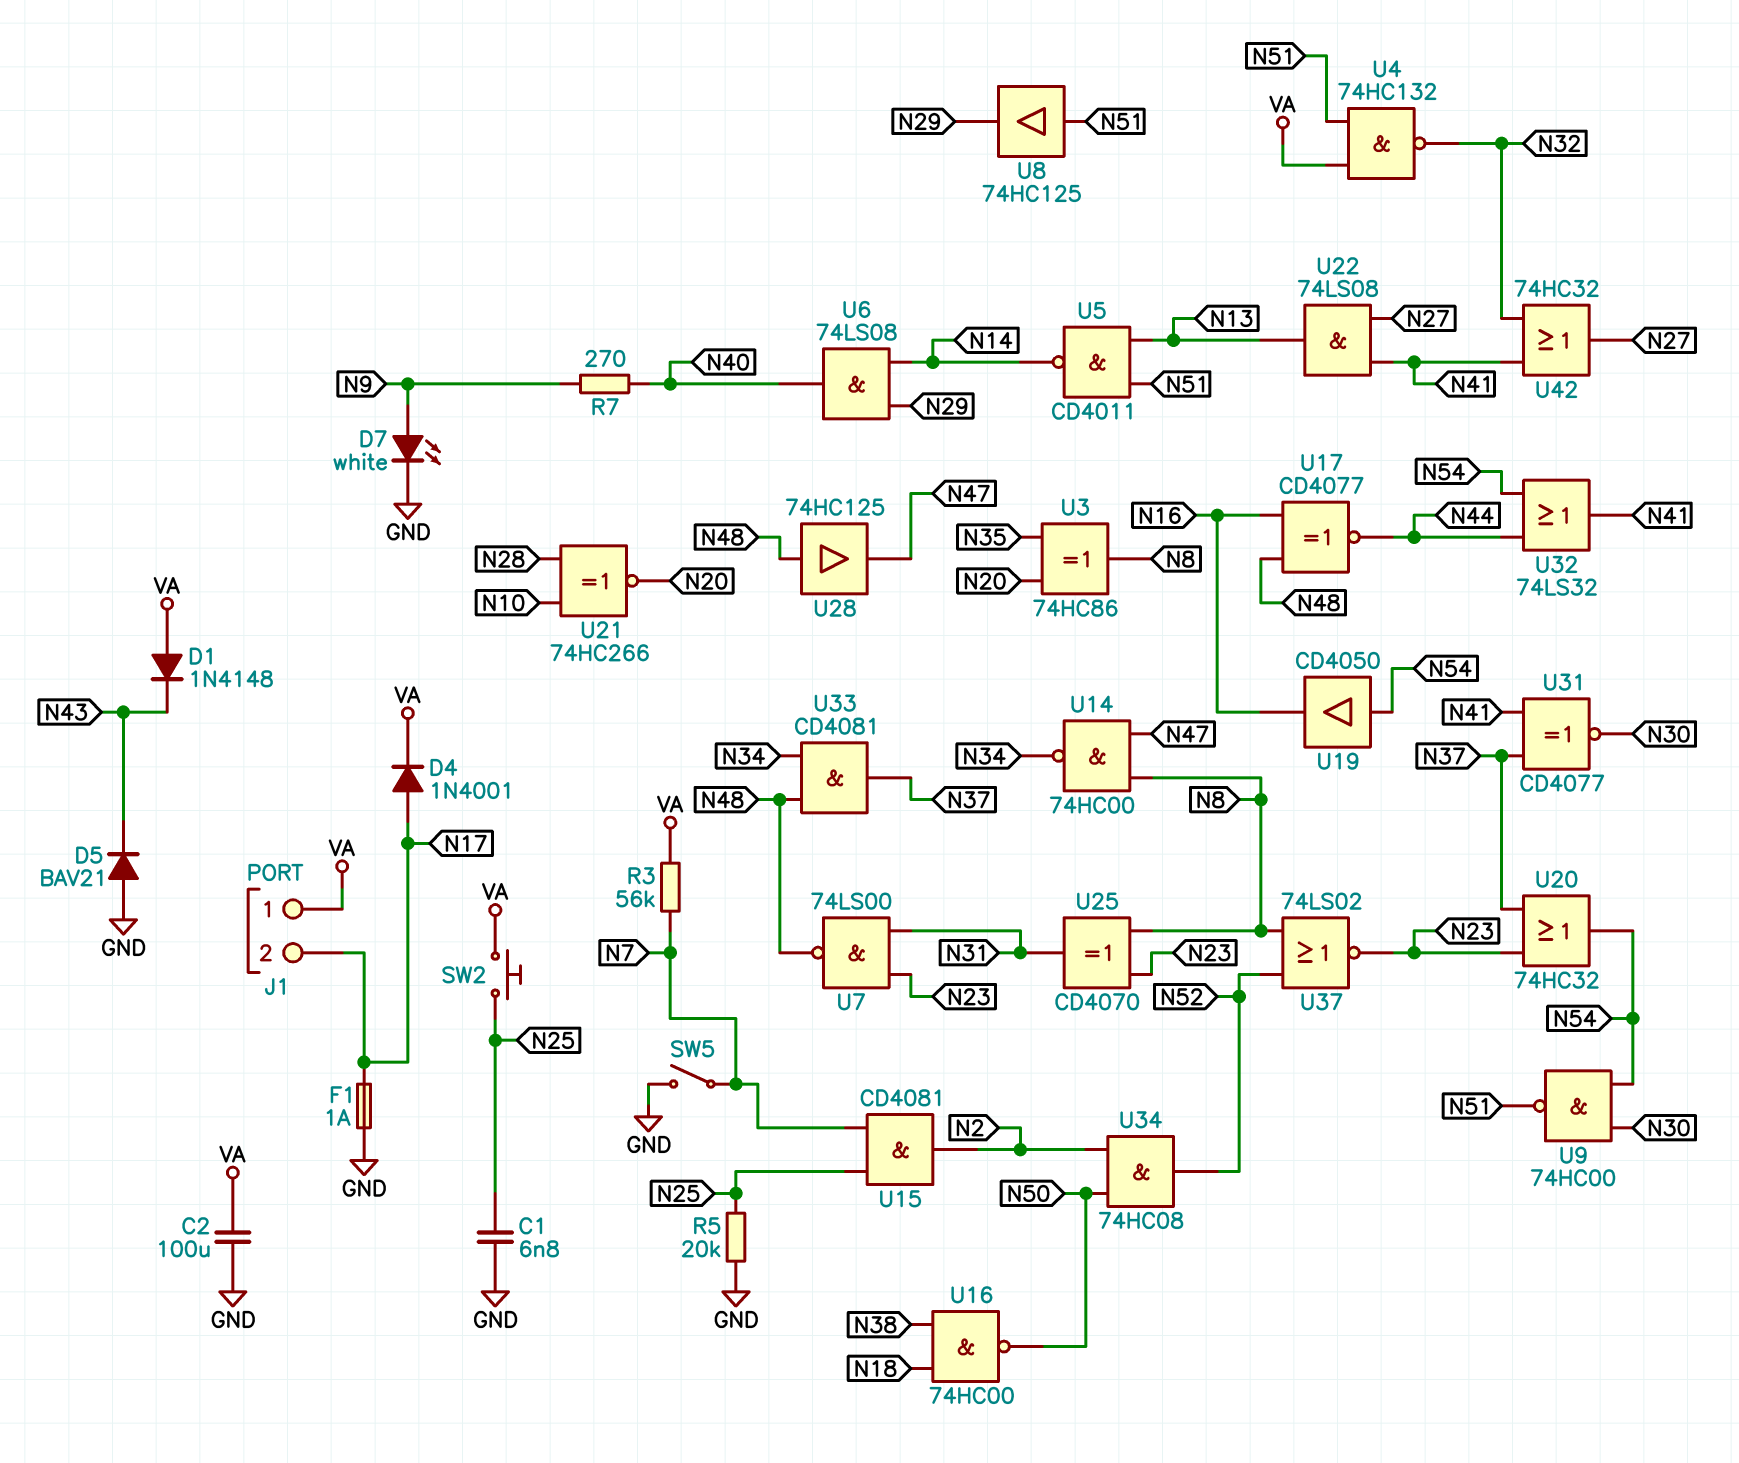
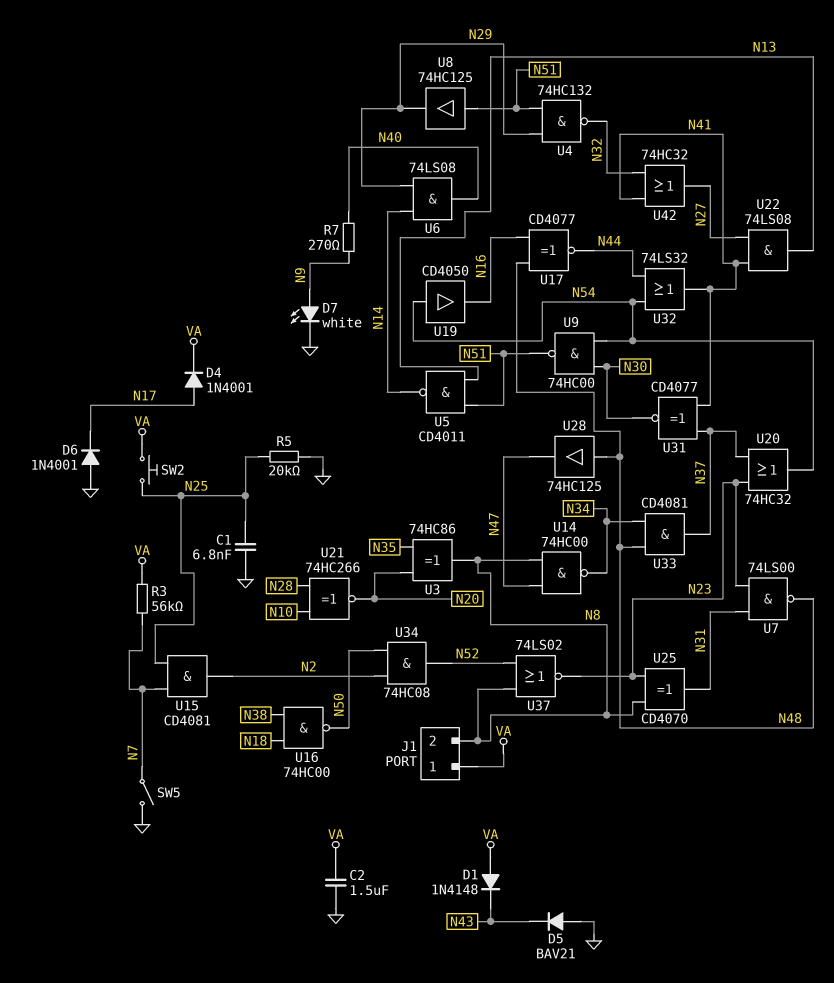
C2: 100uF (GND, VA) -> 1.5uF (GND, VA)
D6: none -> diode 1N4001 (A GND, K N17)
F1: 1A (GND, N17) -> none
J1 pin 2: N17 -> N8
U4: NAND 74HC132 (in N51, in VA, out N32) -> NAND 74HC132 (in N29, in N51, out N32)

